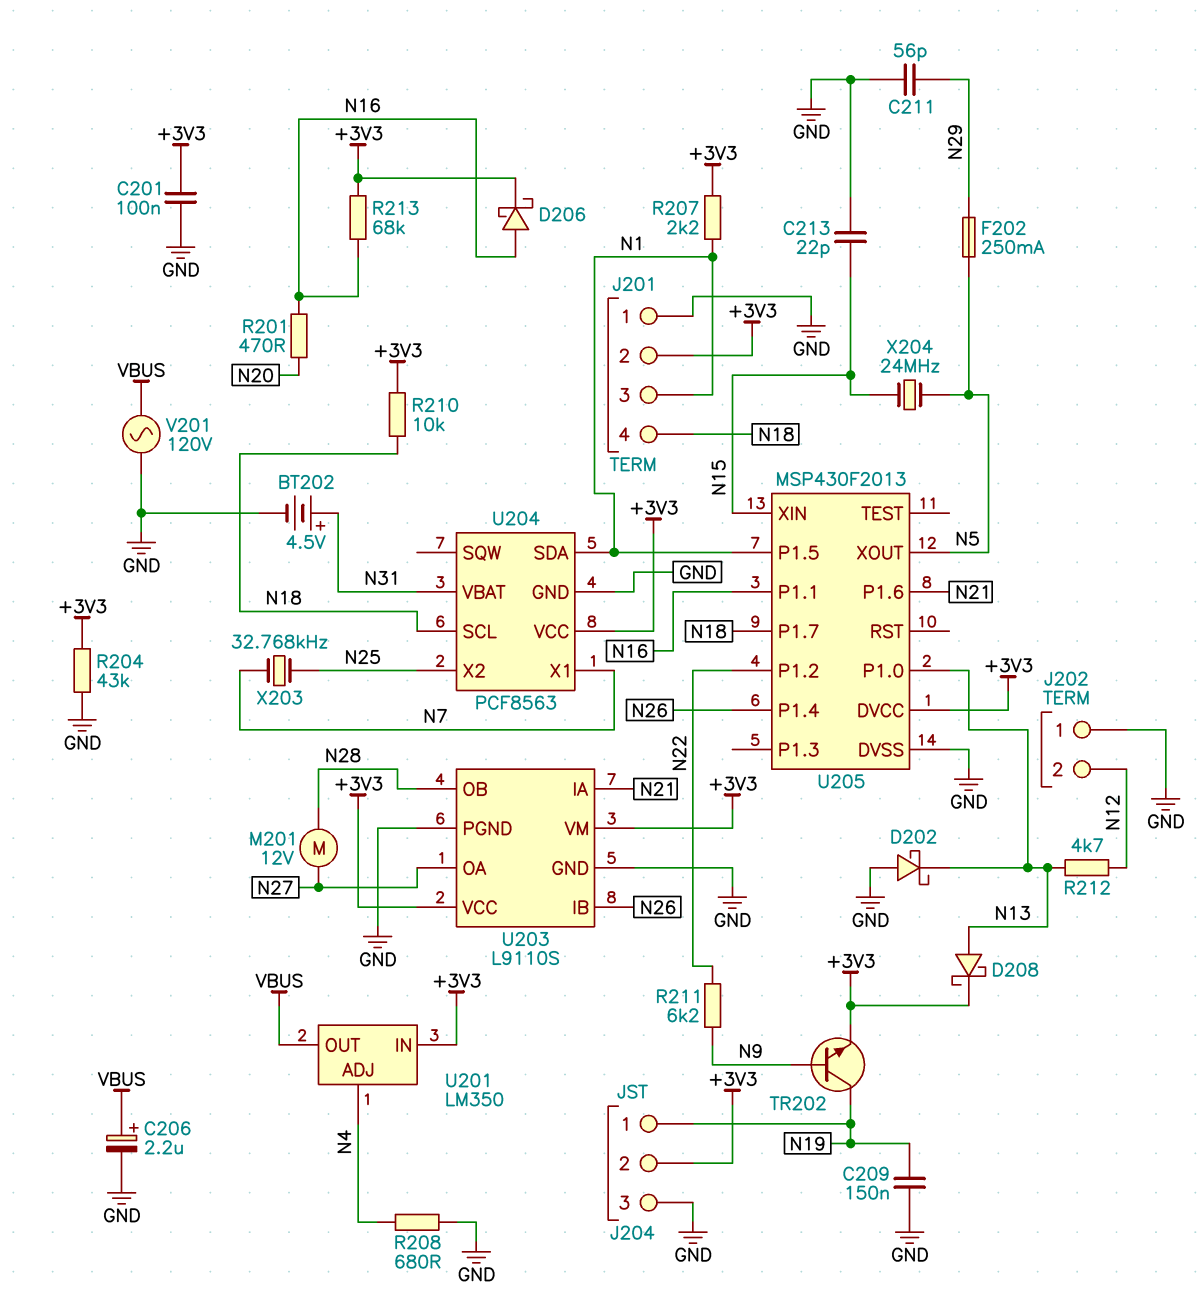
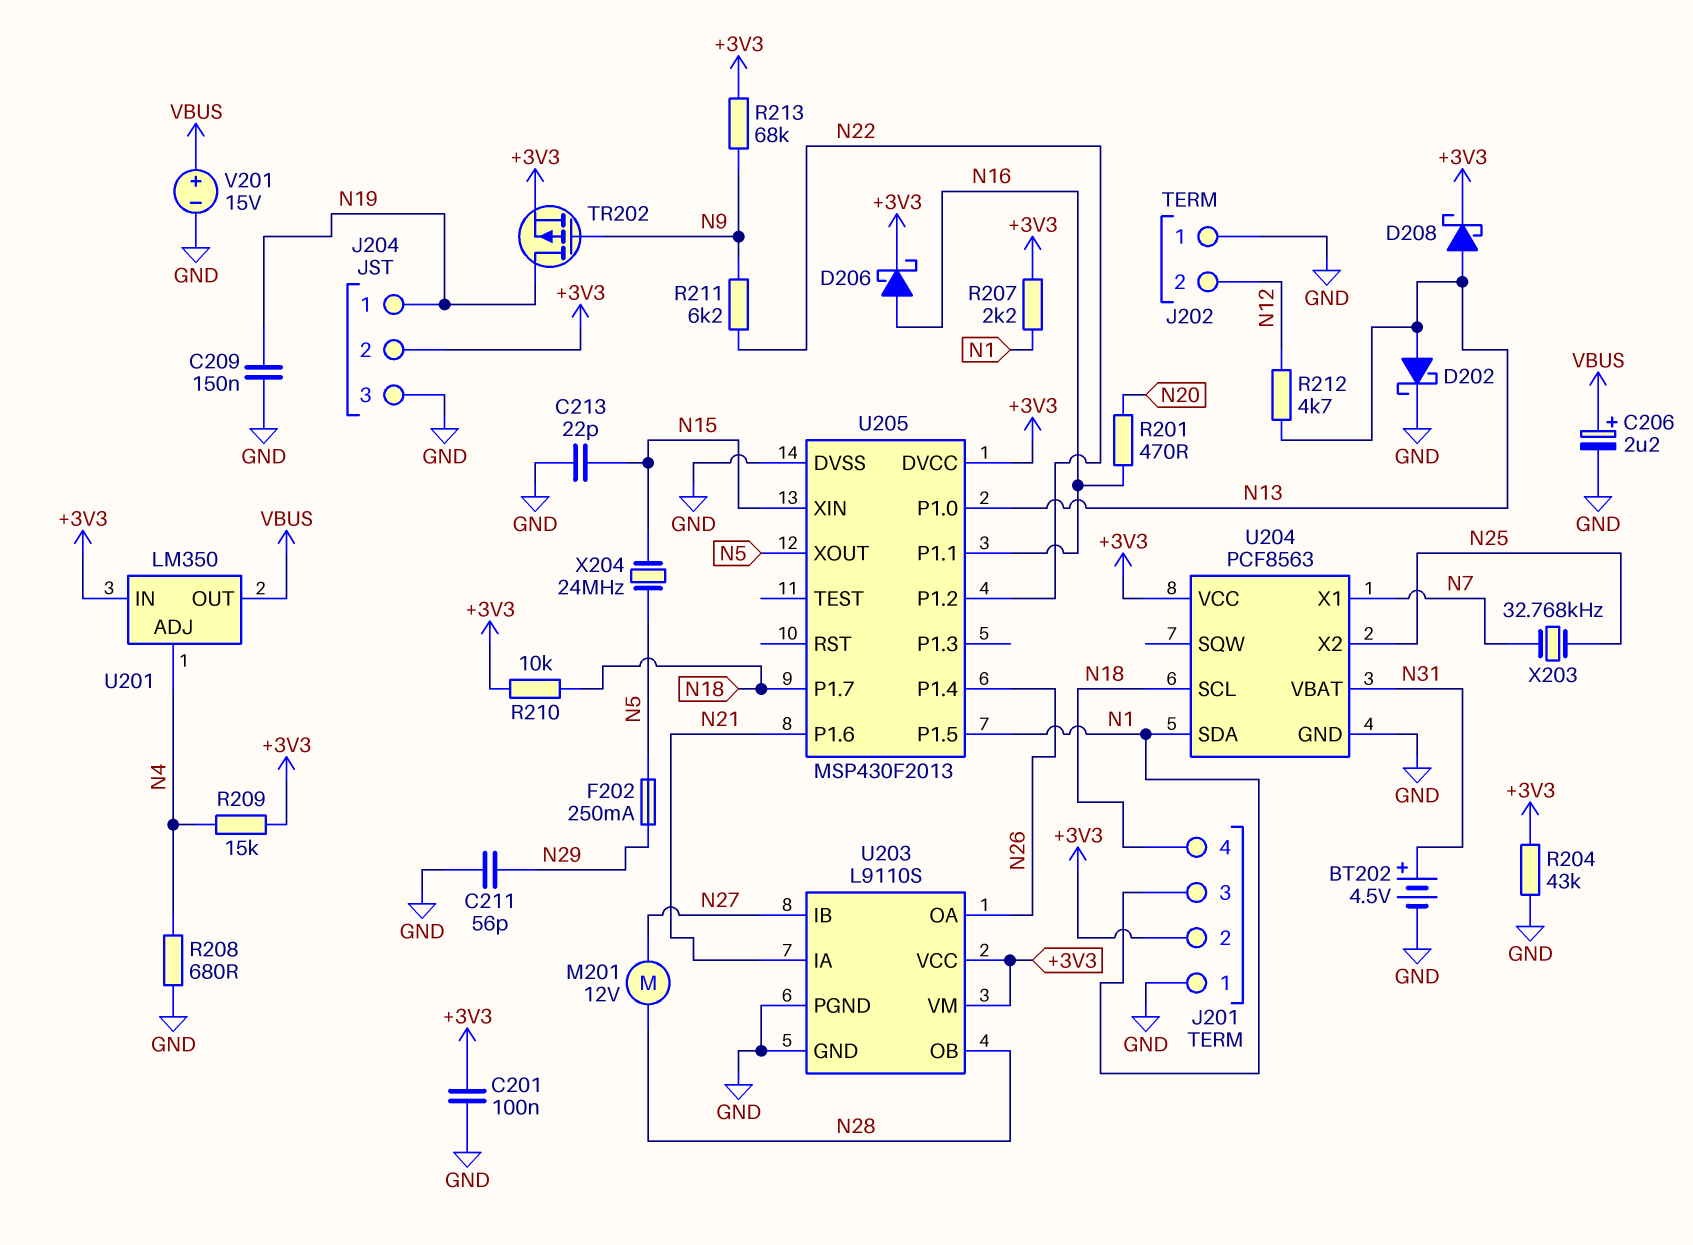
D202: schottky (A GND, K N13) -> schottky (A N13, K GND)
R209: none -> 15k (+3V3, N4)
R213: 68k (+3V3, N16) -> 68k (+3V3, N9)
TR202: NPN (B N9, C N19, E +3V3) -> PMOS (G N9, D N19, S +3V3)
U203 pin IB: N26 -> N27
U203 pin OA: N27 -> N26
V201: AC 120V (GND, VBUS) -> 15V (plus VBUS, minus GND)

